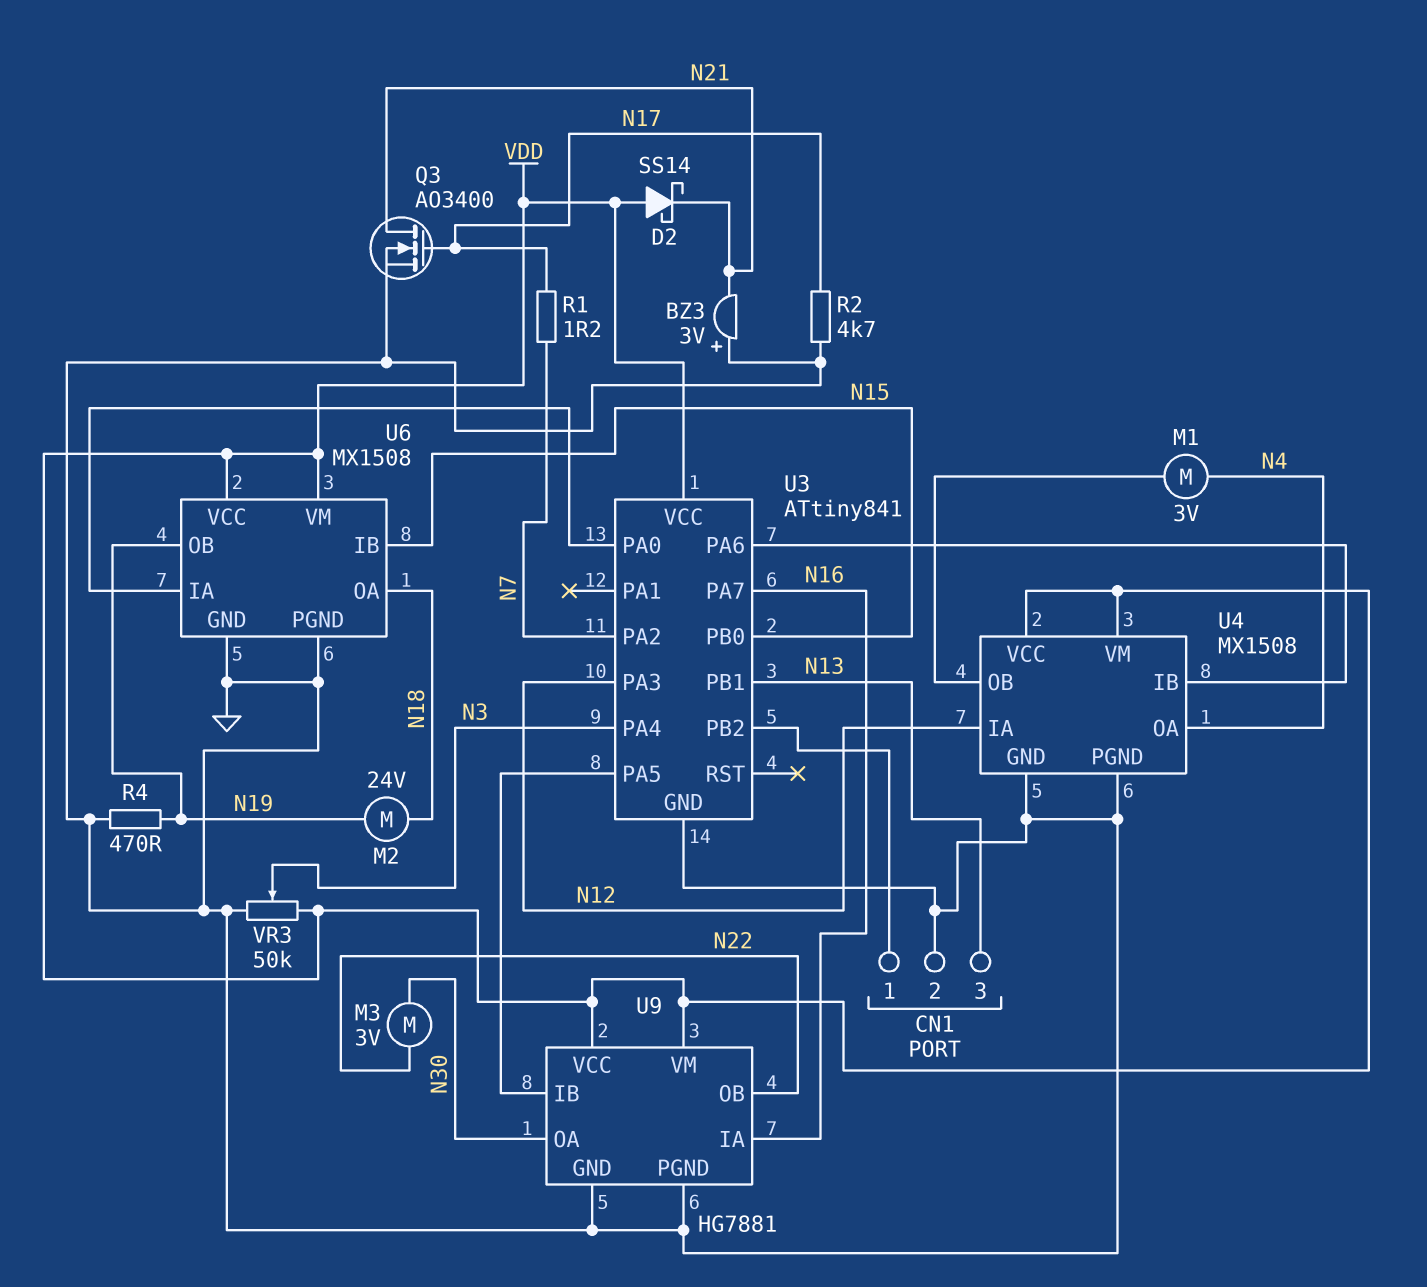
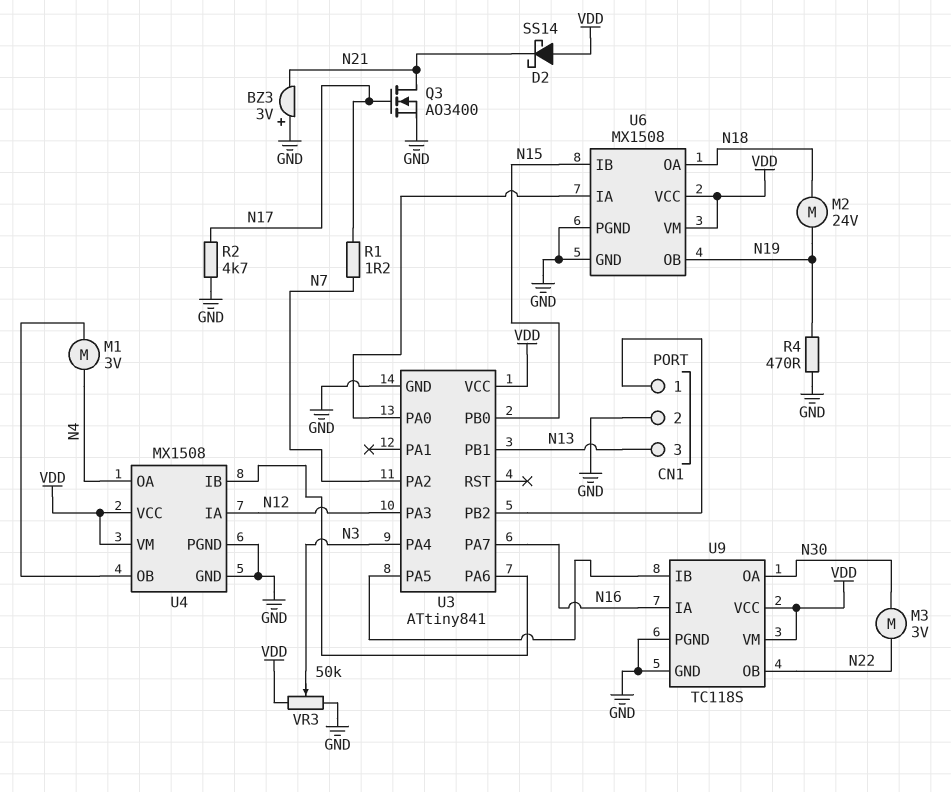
U9: HG7881 -> TC118S

